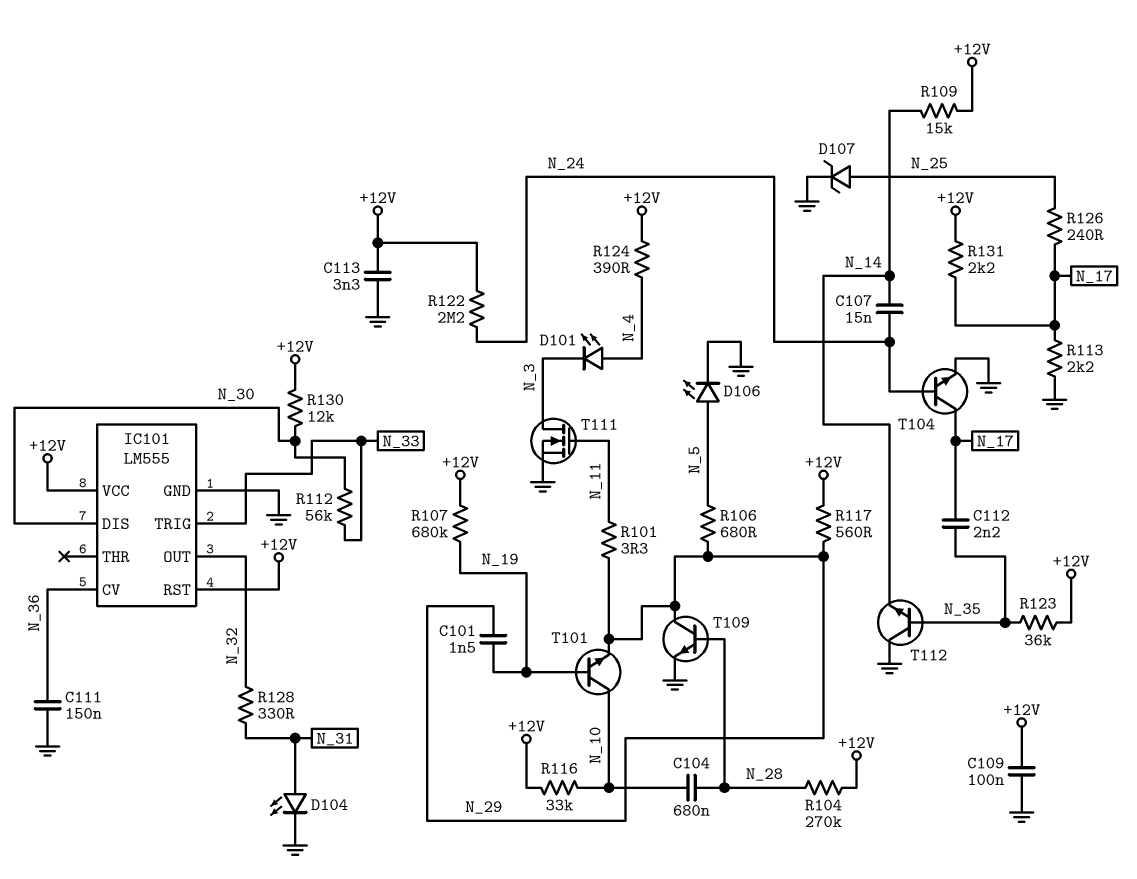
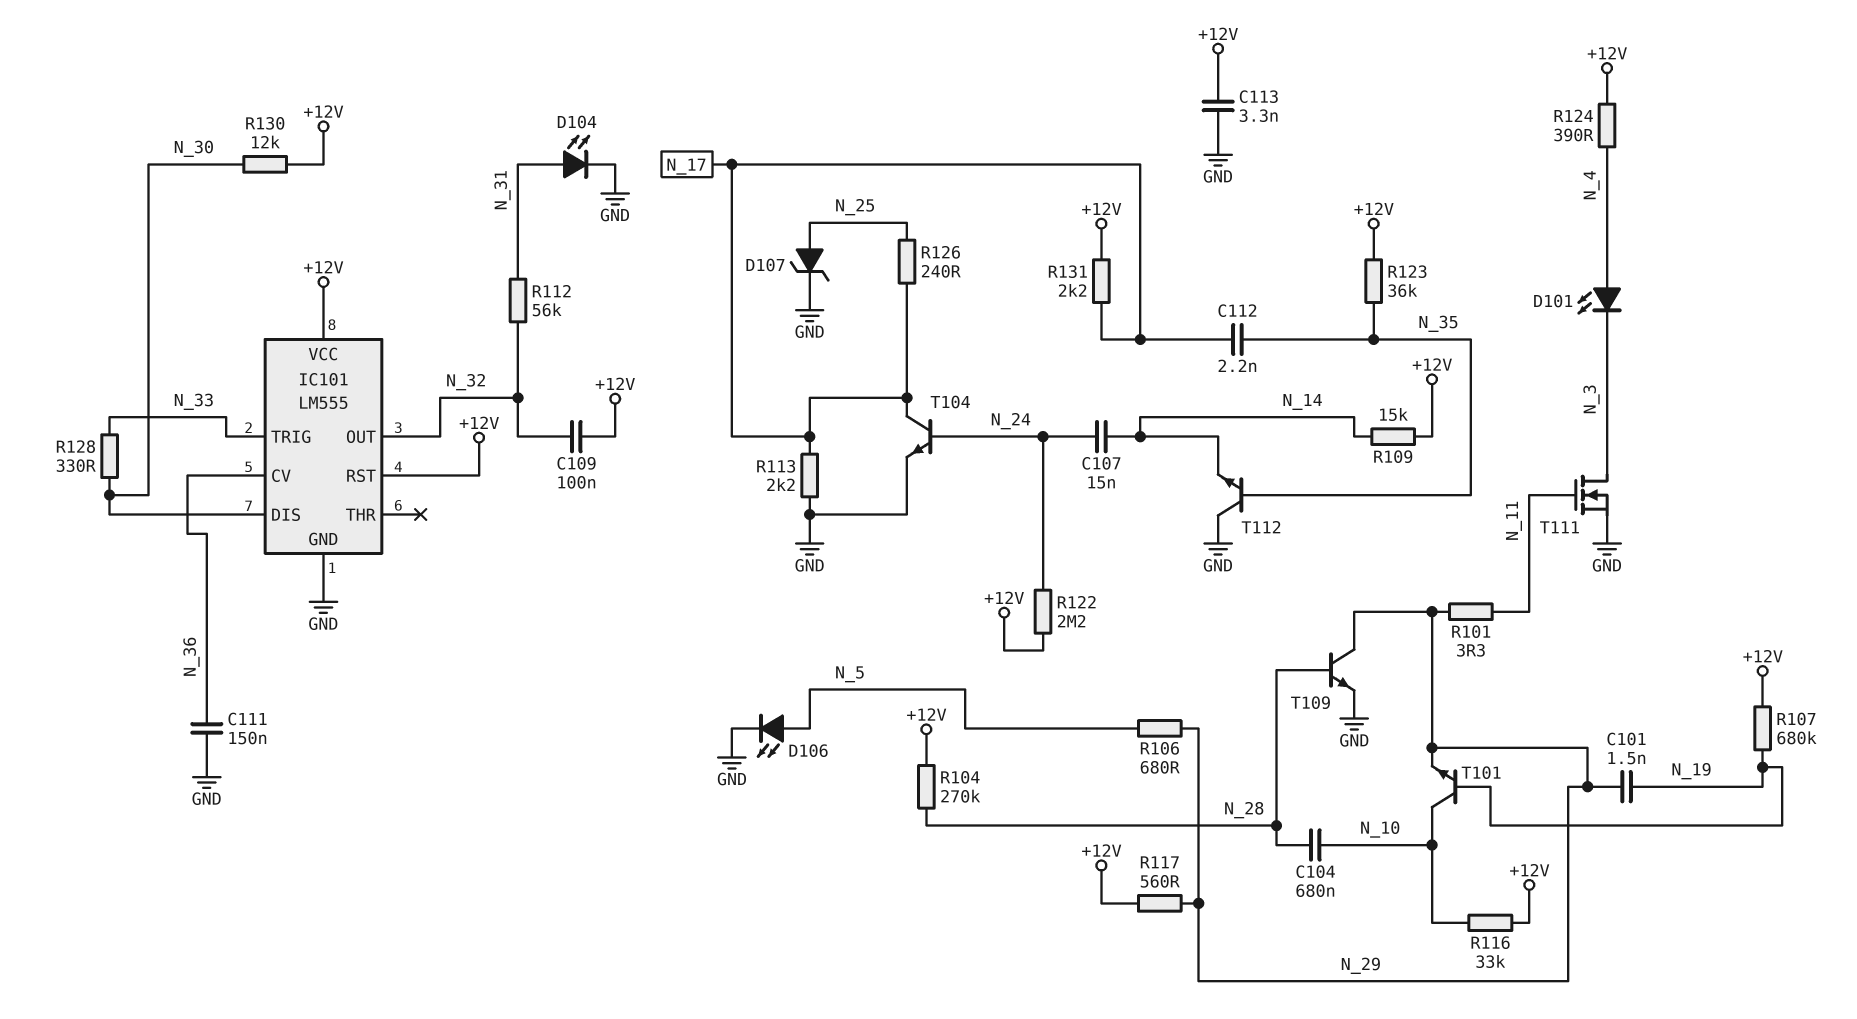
C109: 100nF (+12V, GND) -> 100nF (+12V, N_32)
R112: 56k (N_30, N_33) -> 56k (N_31, N_32)
R128: 330 (N_31, N_32) -> 330 (N_30, N_33)

